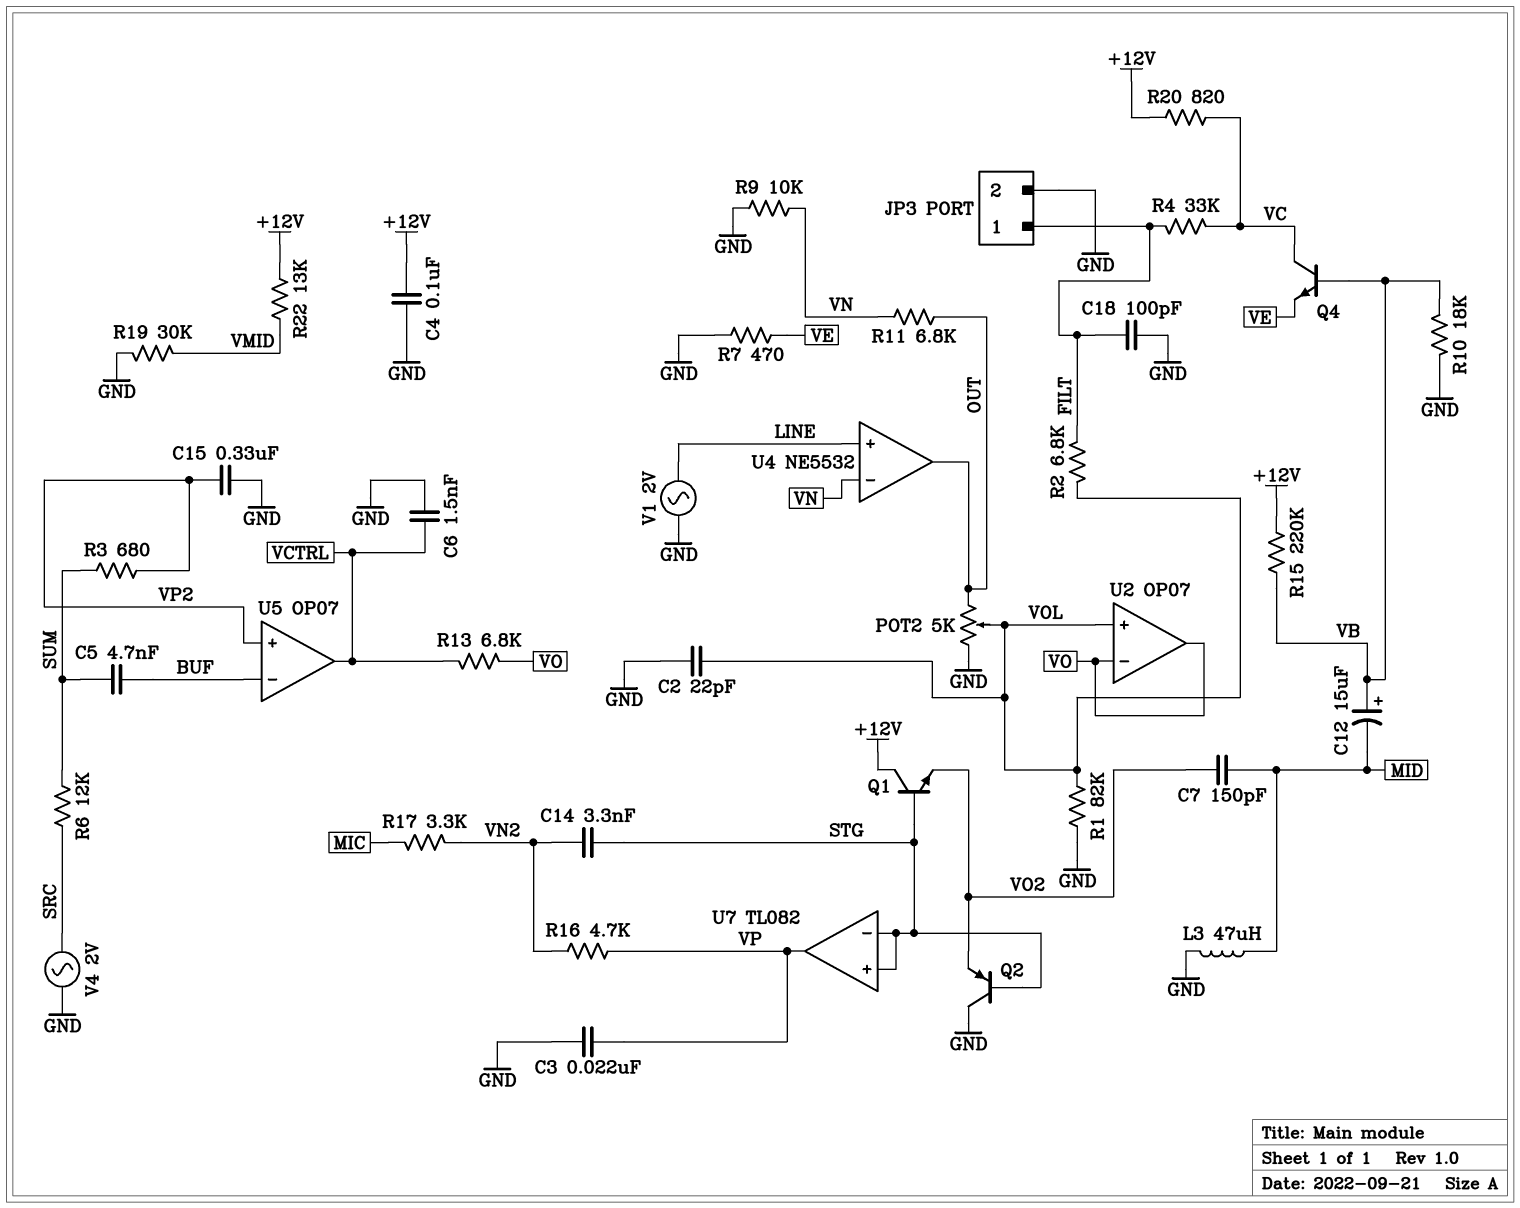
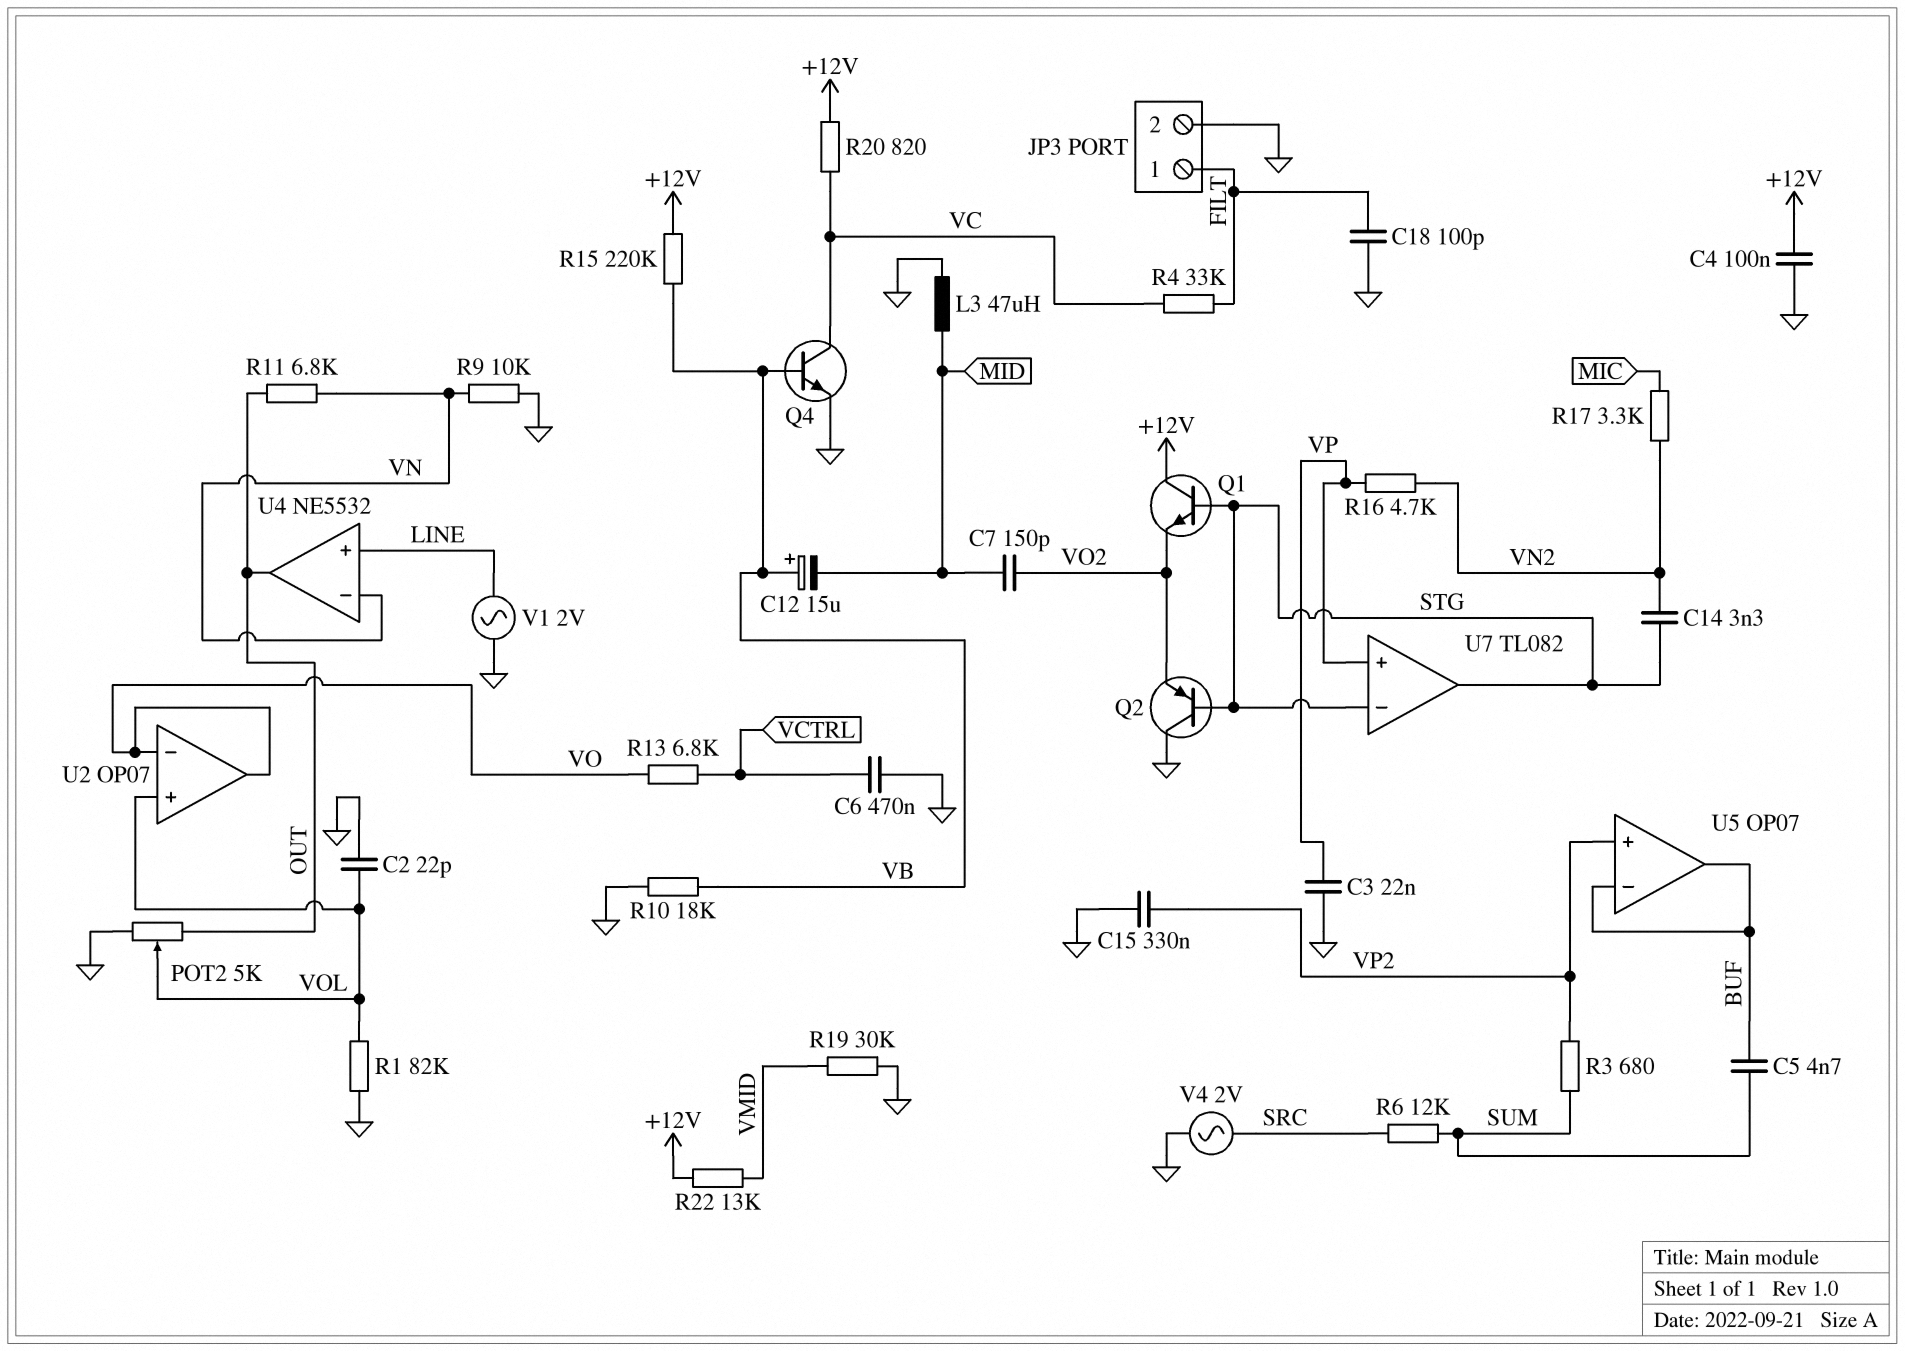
C6: 1.5nF (GND, VCTRL) -> 470nF (GND, VCTRL)
Q4: NPN (B VB, C VC, E VE) -> NPN (B VB, C VC, E GND)
R2: 6.8k (FILT, VOL) -> none
R7: 470 (GND, VE) -> none
U5 pin out: VCTRL -> BUF
U7 pin in+: STG -> VP
U7 pin out: VP -> STG

